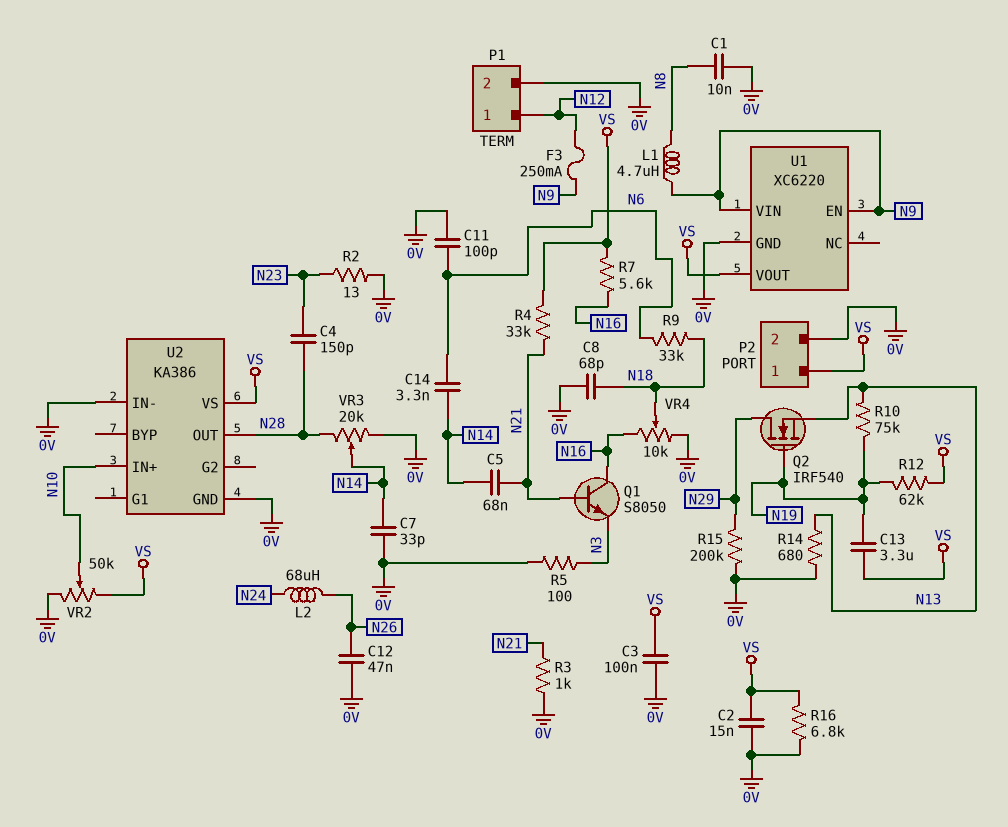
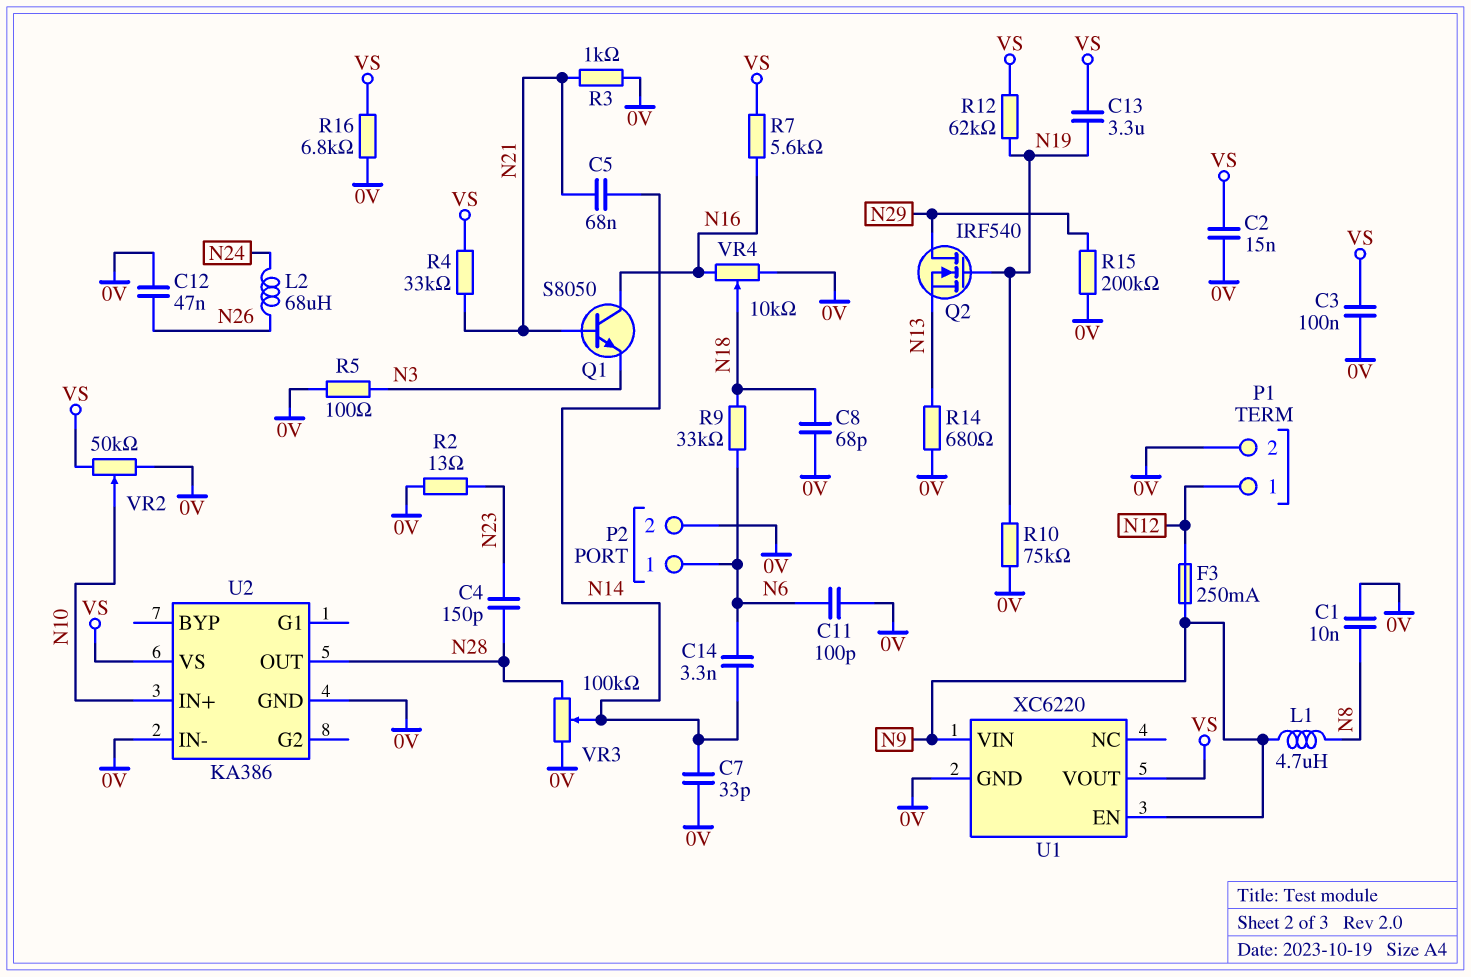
P2 pin 1: VS -> N6
R10: 75k (N13, N19) -> 75k (0V, N19)
VR3: 20k (0V, N28, wiper N14) -> 100k (0V, N28, wiper N14)

